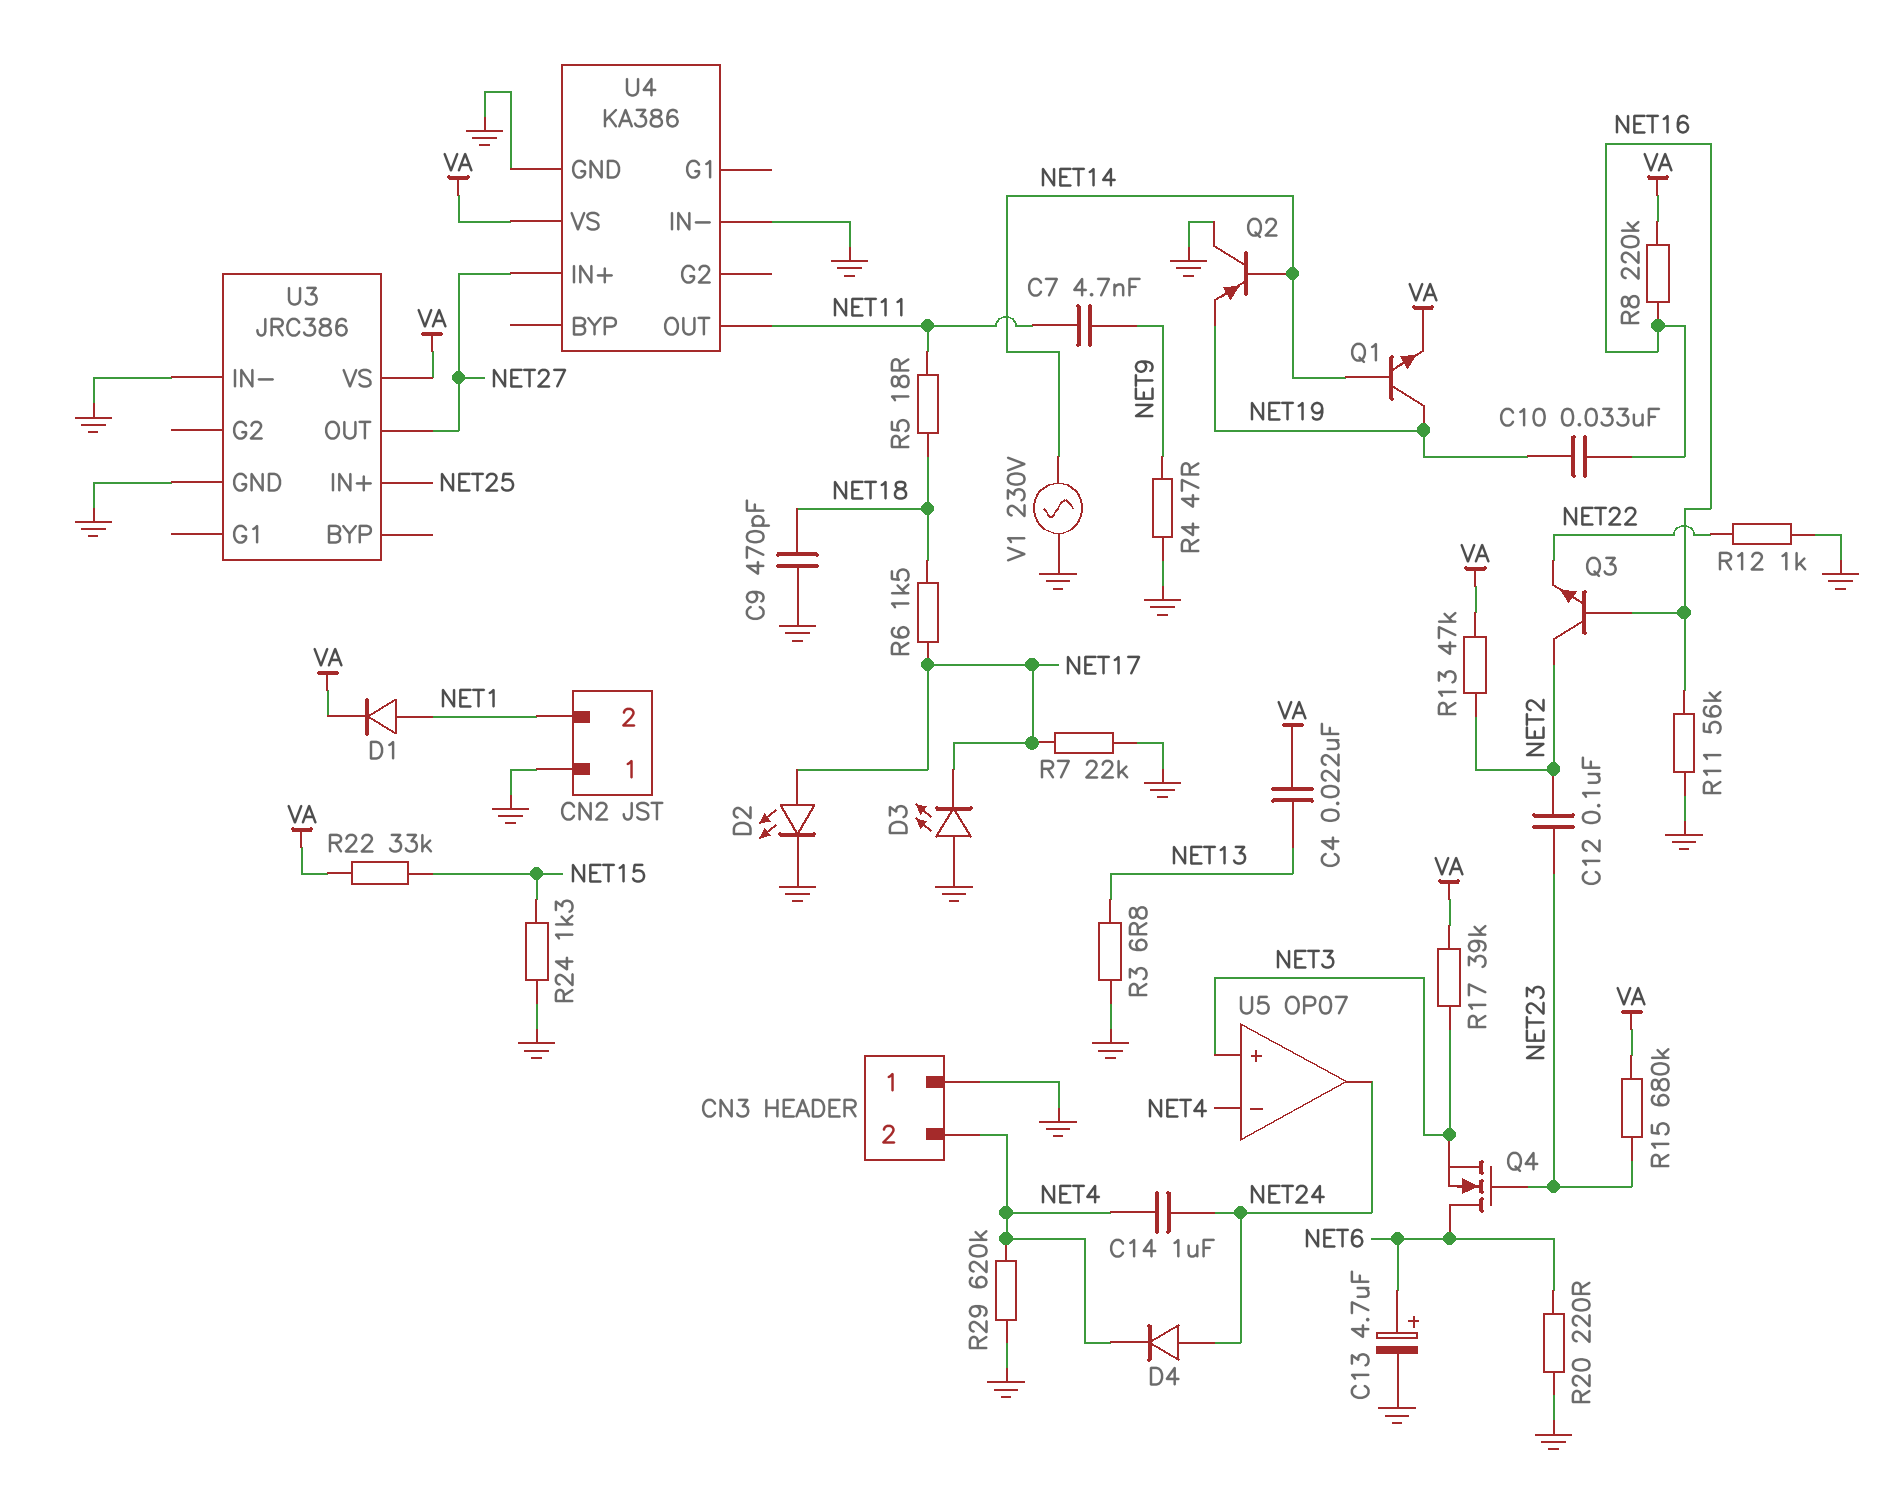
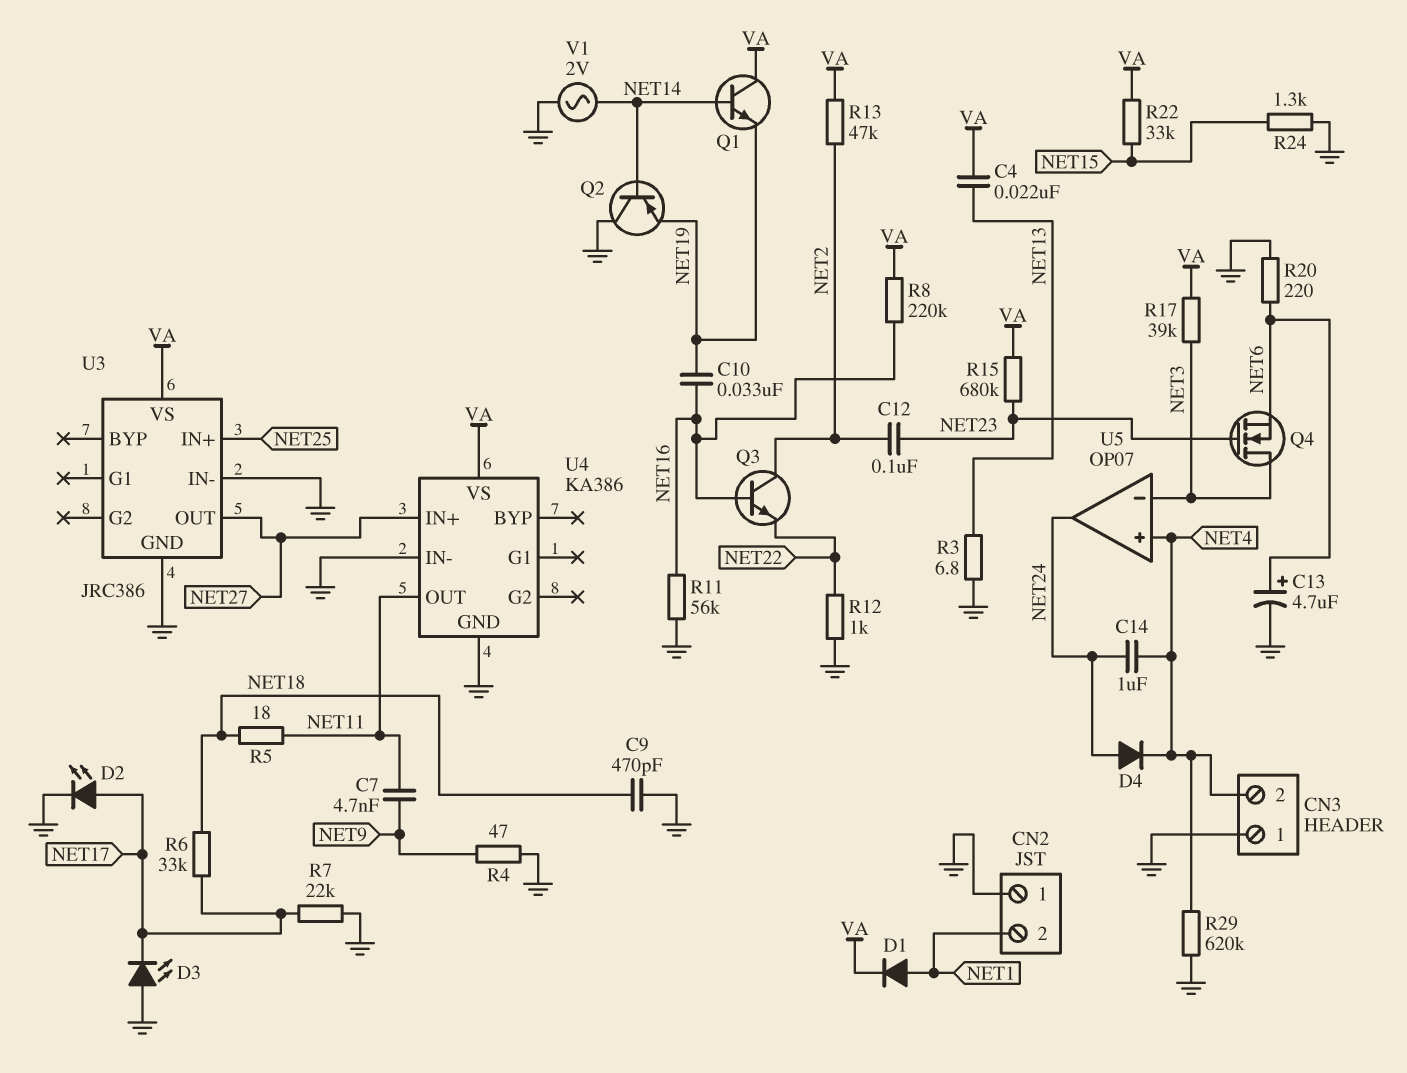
Q1: NPN (B NET14, C NET19, E VA) -> NPN (B NET14, C VA, E NET19)
Q4: NMOS (G NET23, D NET6, S NET3) -> NMOS (G NET23, D NET3, S NET6)
R6: 1.5k (NET17, NET18) -> 33k (NET17, NET18)
U5 pin in+: NET3 -> NET4
U5 pin in-: NET4 -> NET3
V1: AC 230V (GND, NET14) -> AC 2V (GND, NET14)

